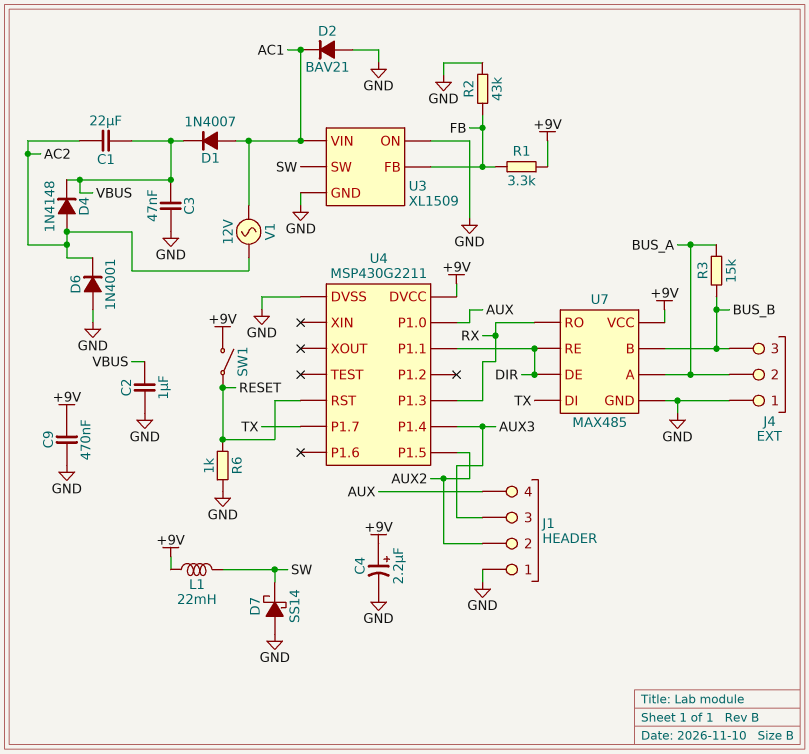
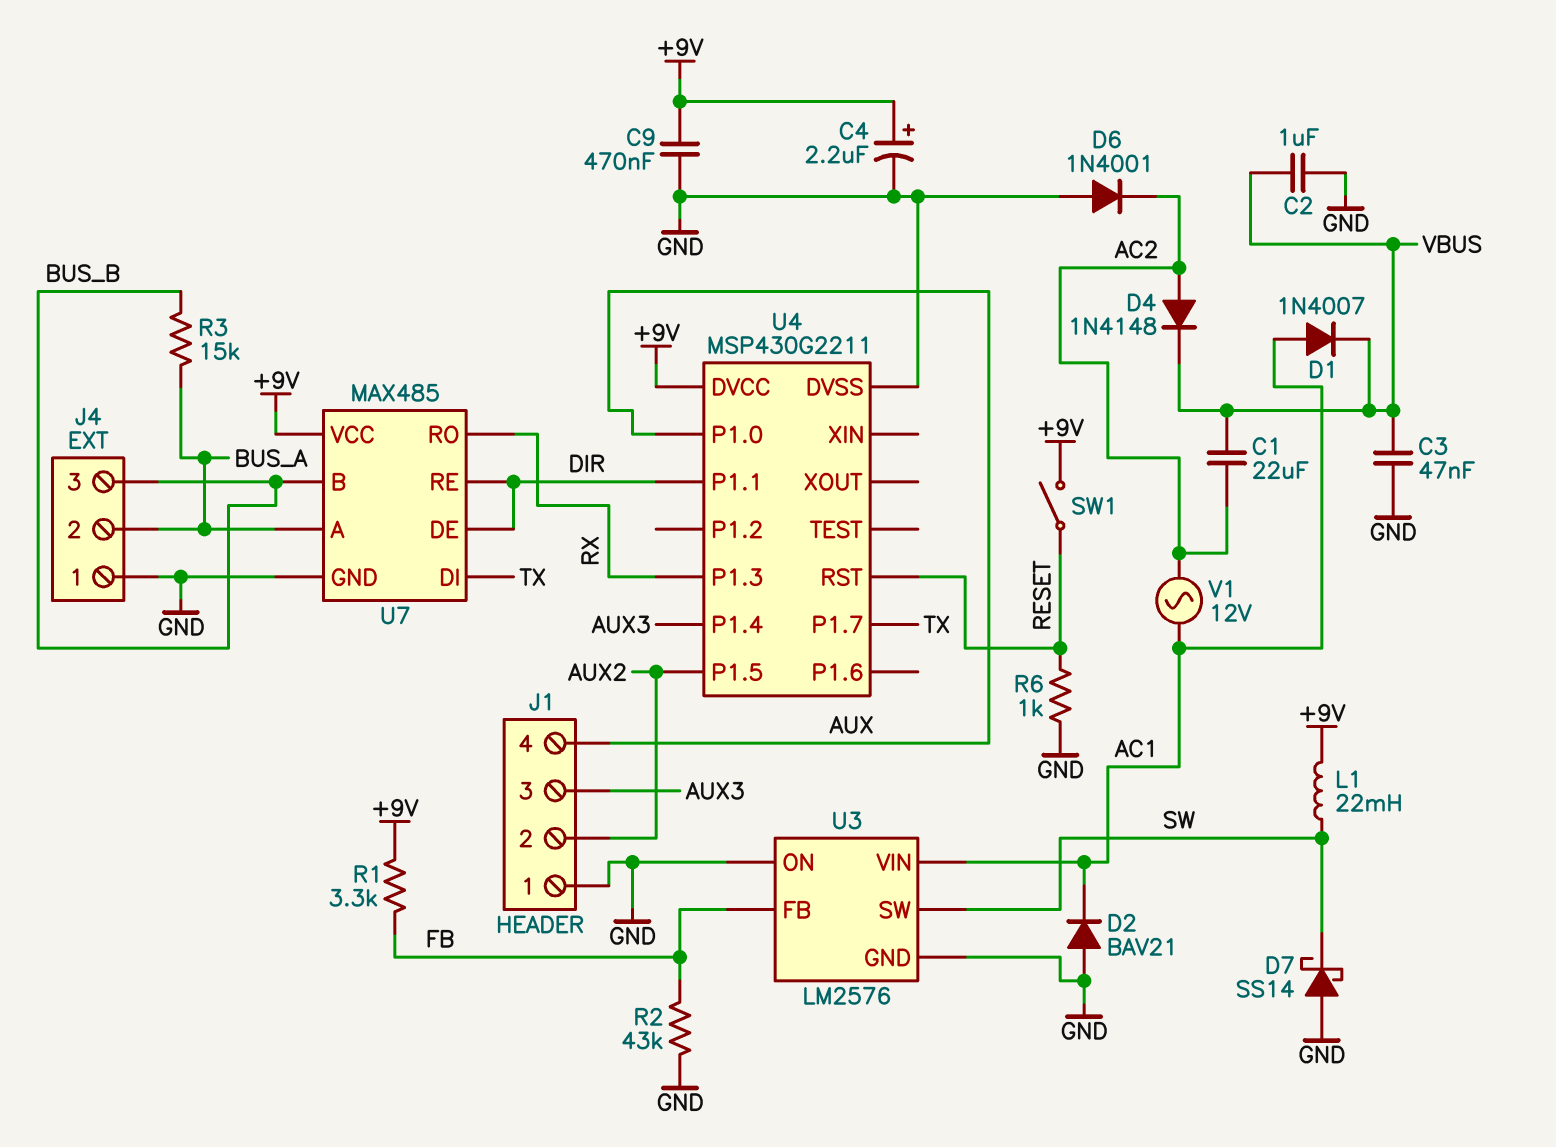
U3: XL1509 -> LM2576

